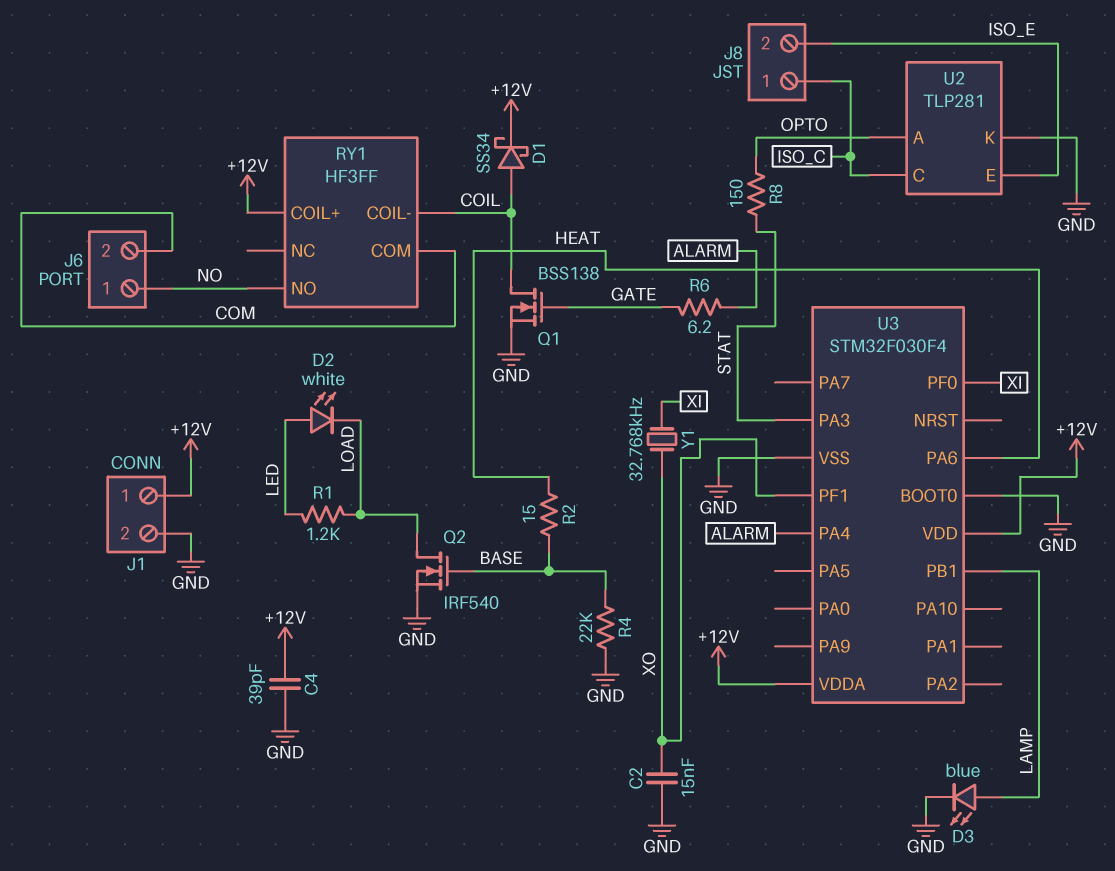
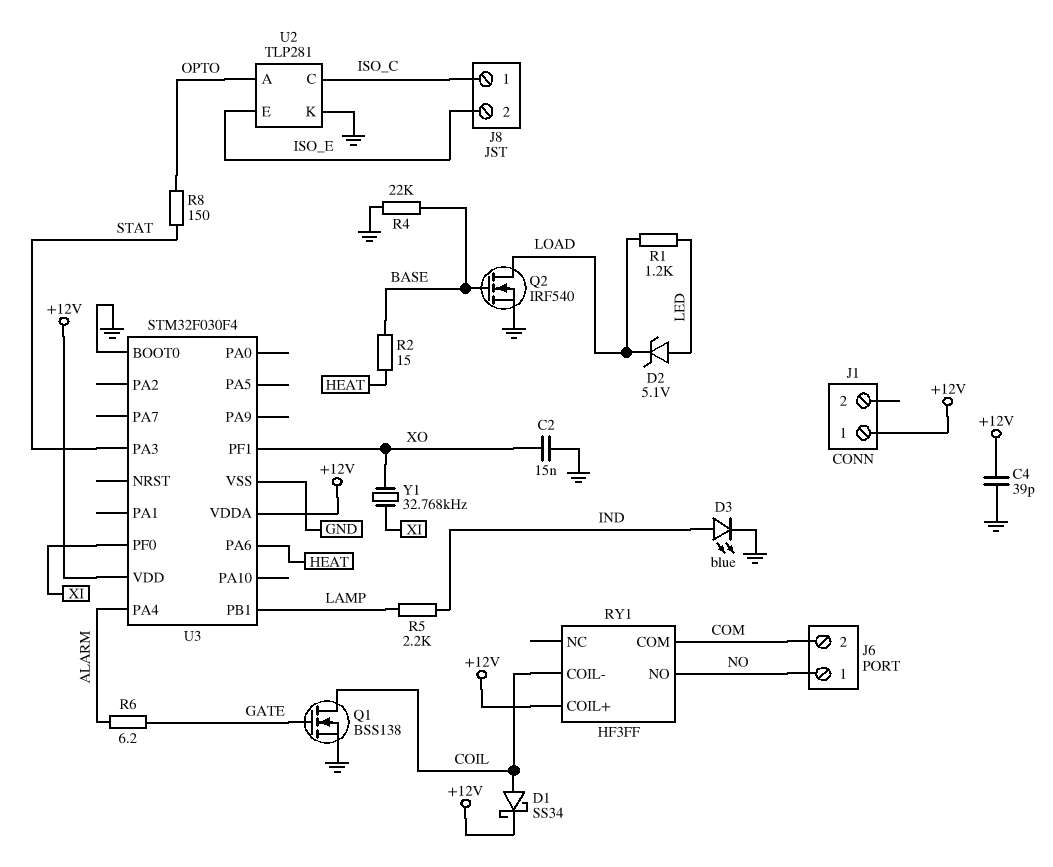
D2: LED white (A LED, K LOAD) -> zener 5.1V (A LED, K LOAD)
D3: LED blue (A LAMP, K GND) -> LED blue (A IND, K GND)
J1 pin 2: GND -> none
R5: none -> 2.2k (IND, LAMP)

